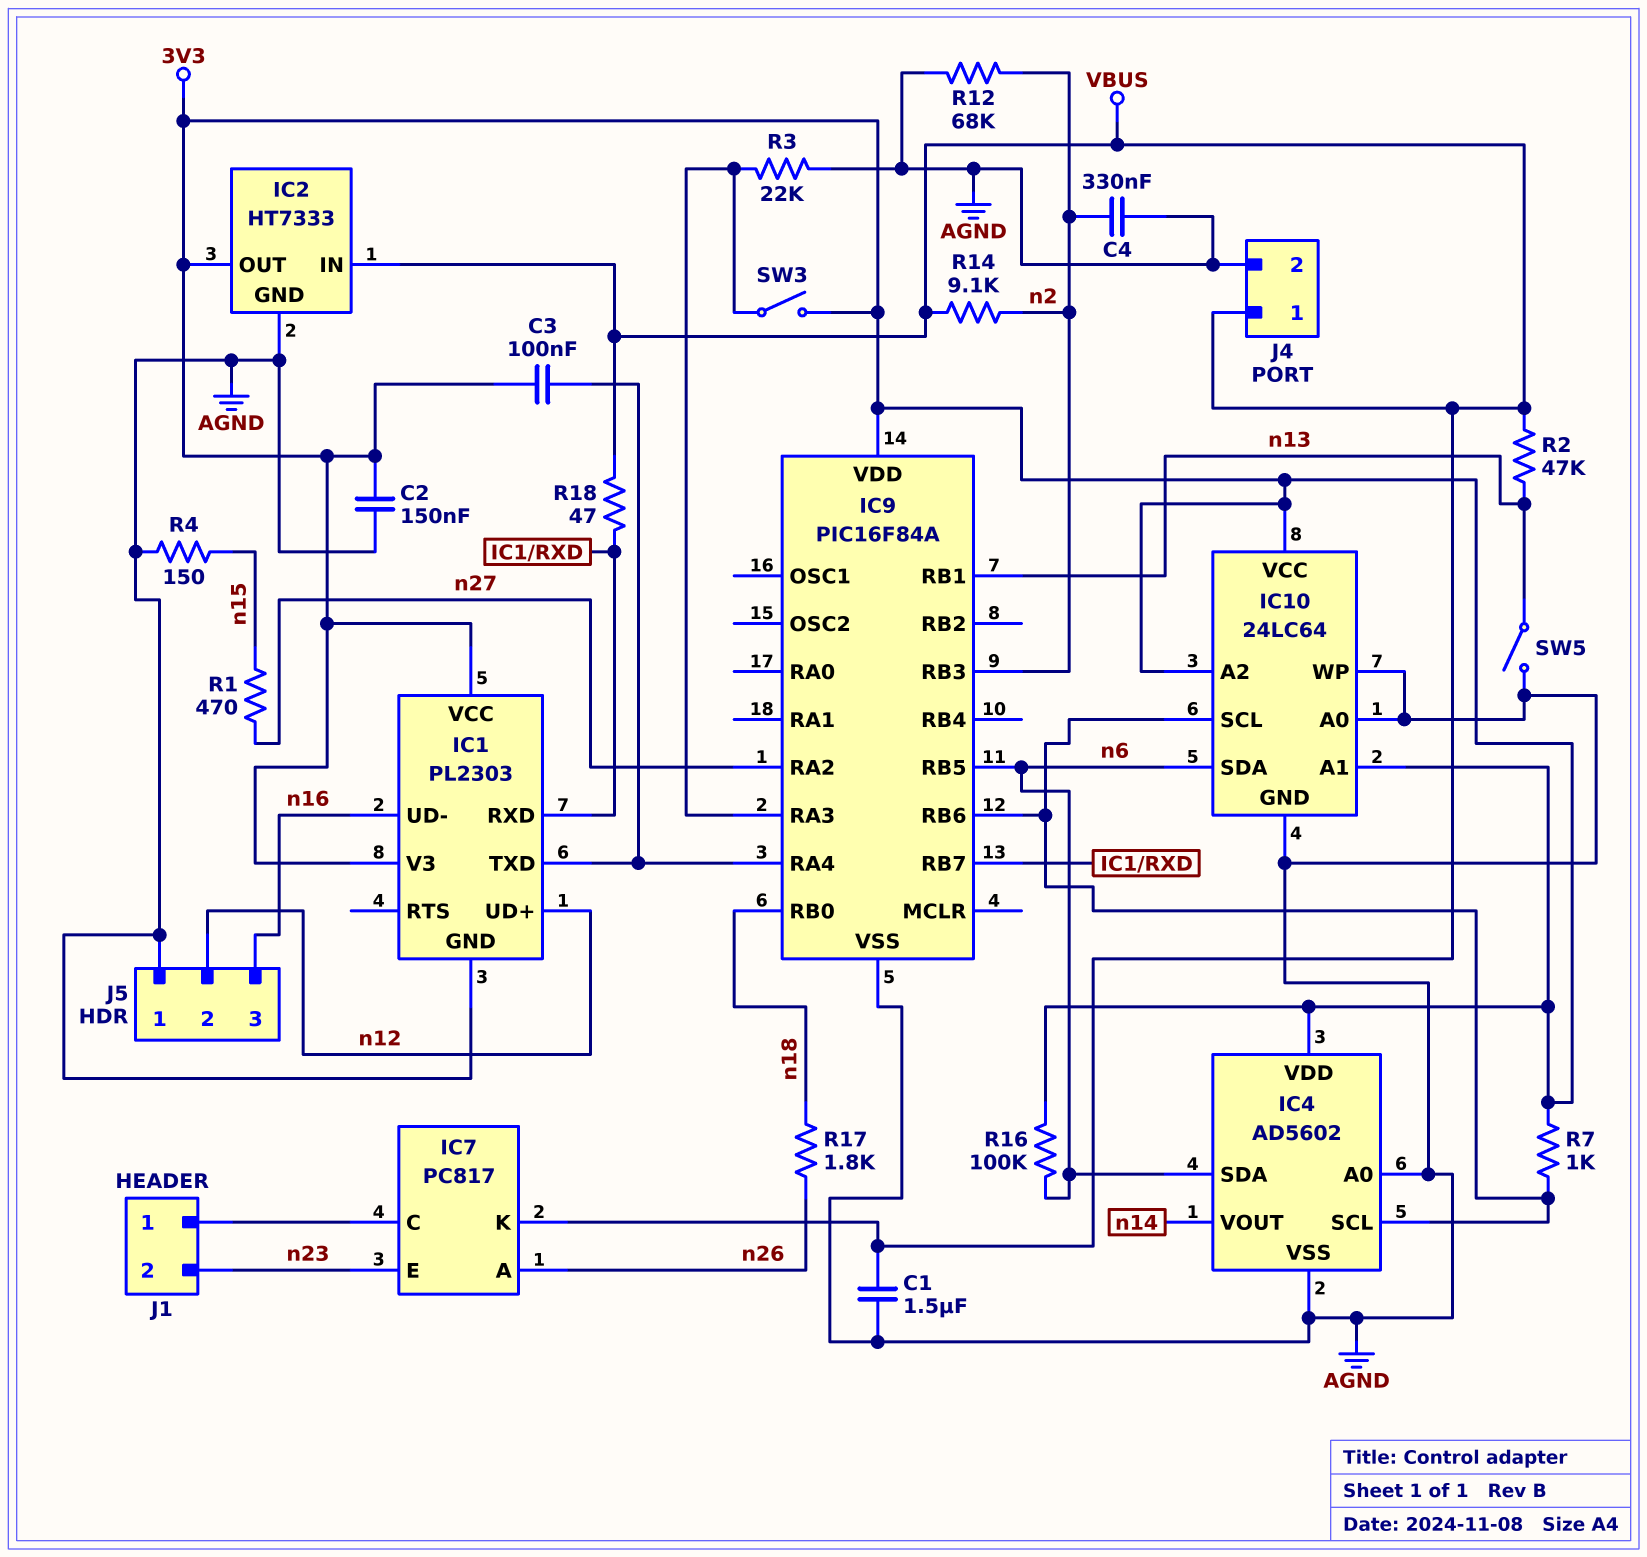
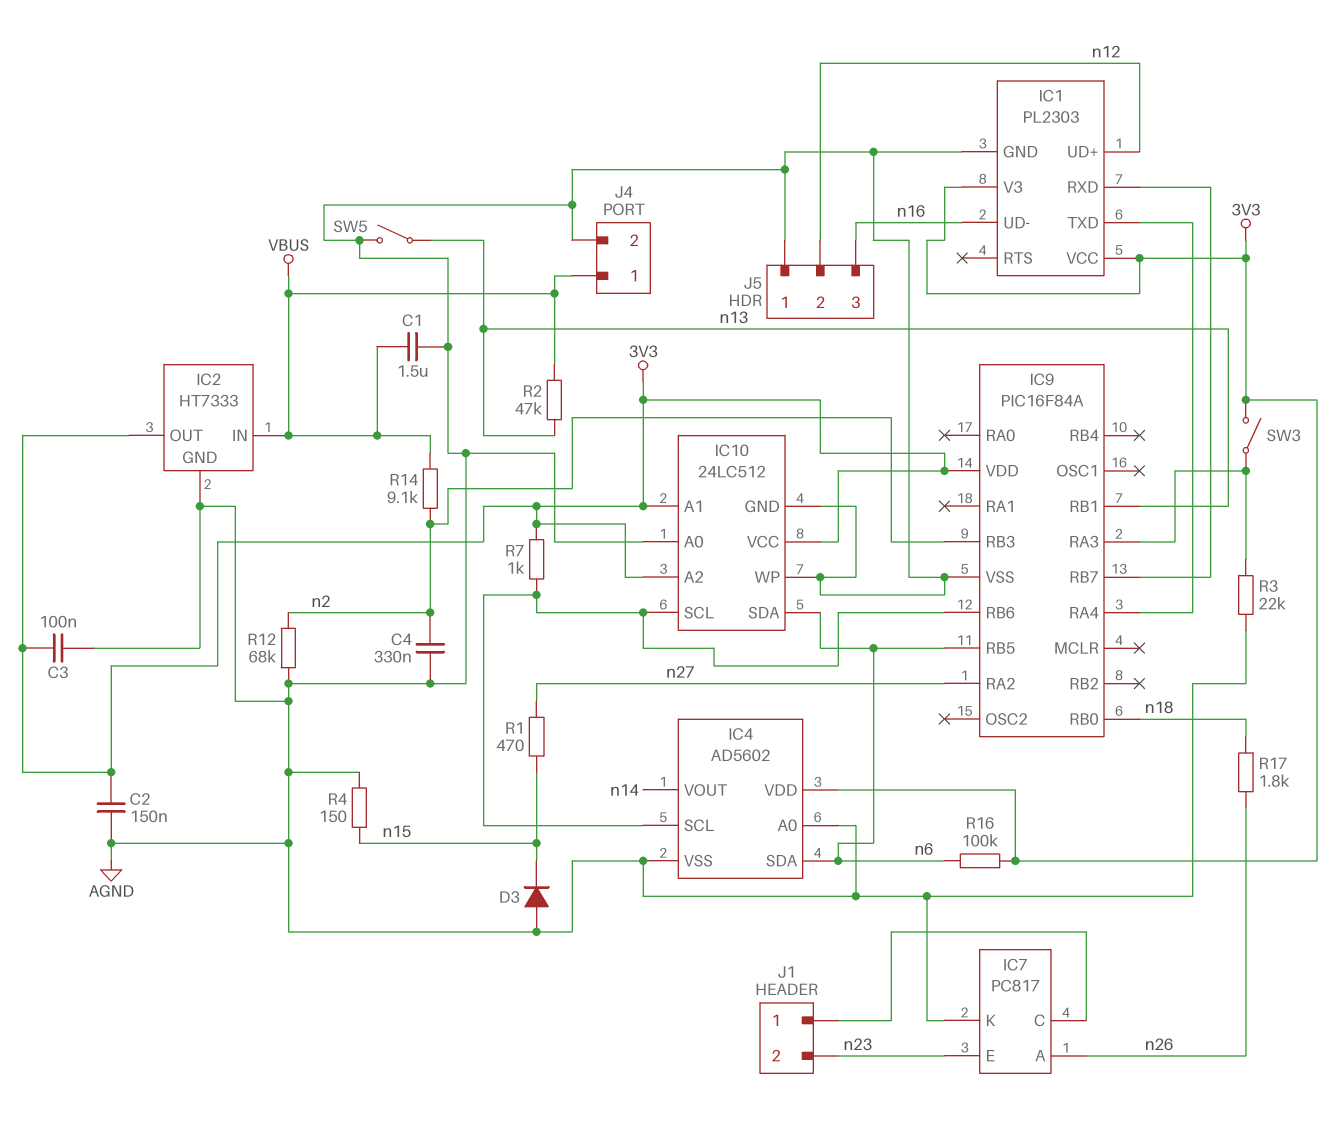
C3: 100nF (3V3, IC1/TXD) -> 100nF (3V3, AGND)
D3: none -> diode (A AGND, K n15)
IC7 pin K: VBUS -> AGND
IC10: 24LC64 -> 24LC512
R18: 47 (IC1/RXD, VBUS) -> none

